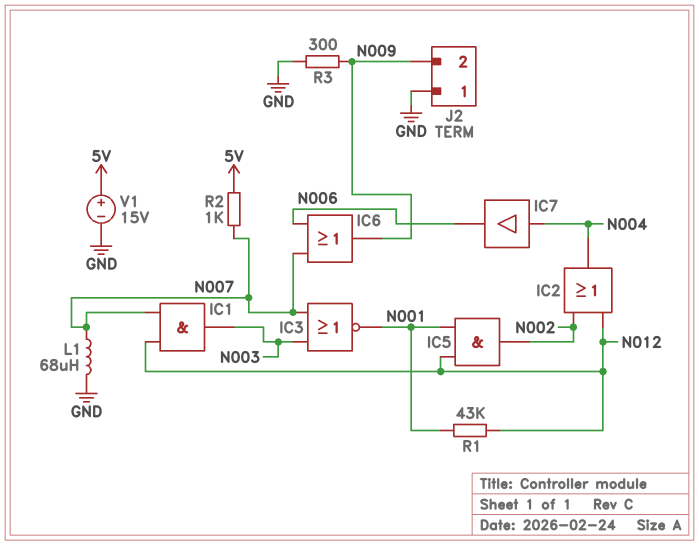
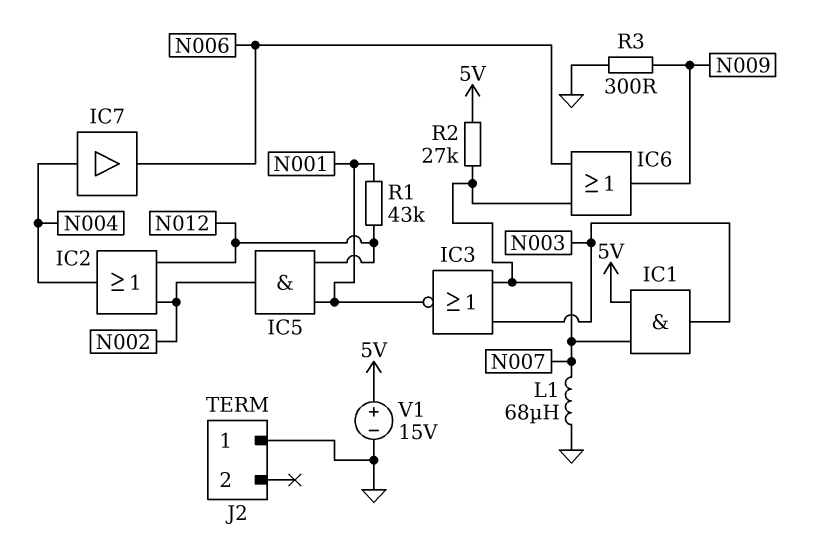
IC1: AND (in N007, in N012, out N003) -> AND (in 5V, in N007, out N003)
J2 pin 2: N009 -> none
R2: 1k (5V, N007) -> 27k (5V, N007)

